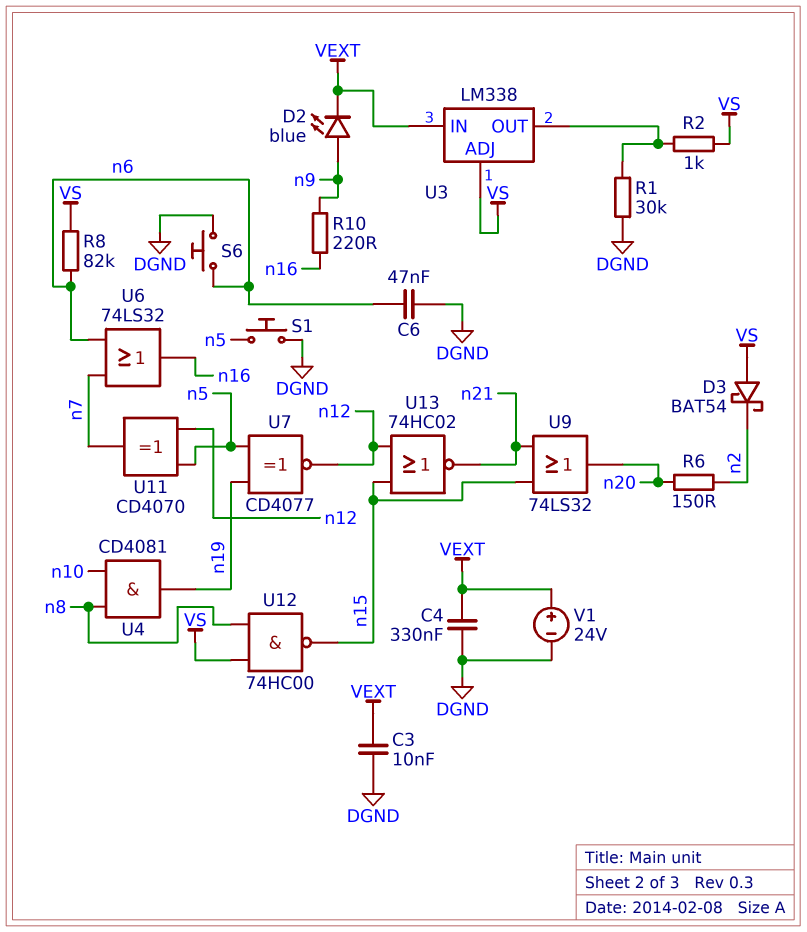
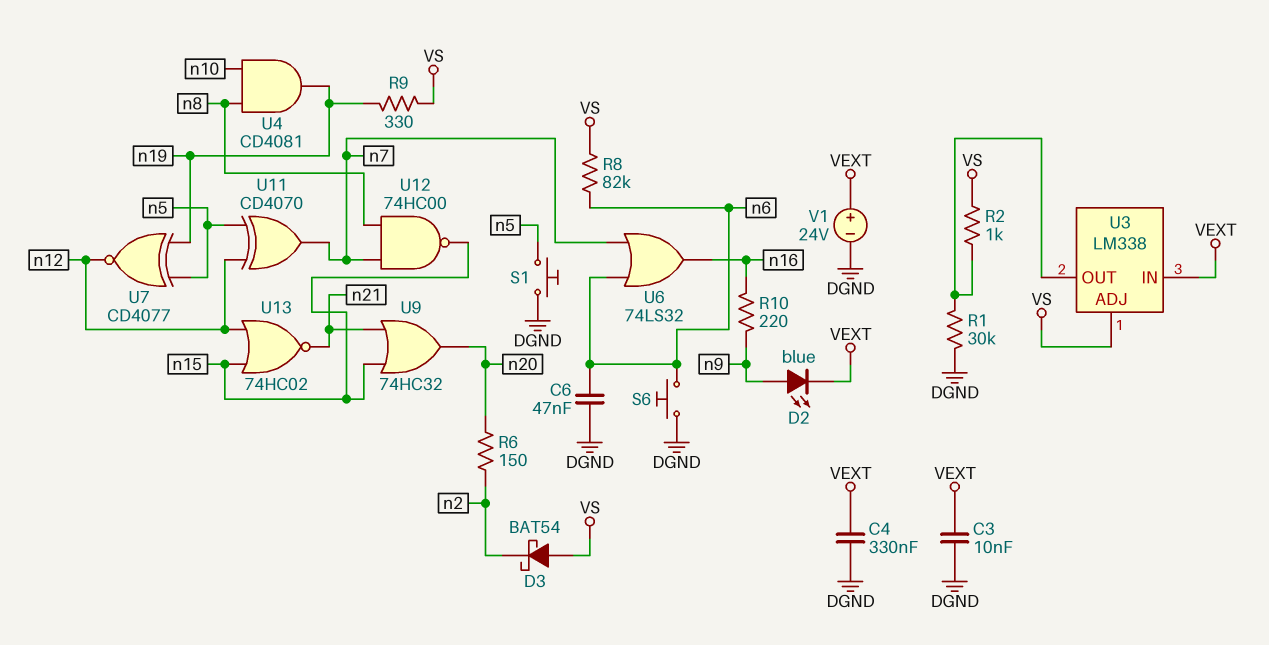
R9: none -> 330 (VS, n19)
U9: OR 74LS32 (in n15, in n21, out n20) -> OR 74HC32 (in n15, in n21, out n20)
U12: NAND 74HC00 (in VS, in n8, out n15) -> NAND 74HC00 (in n7, in n8, out n15)

